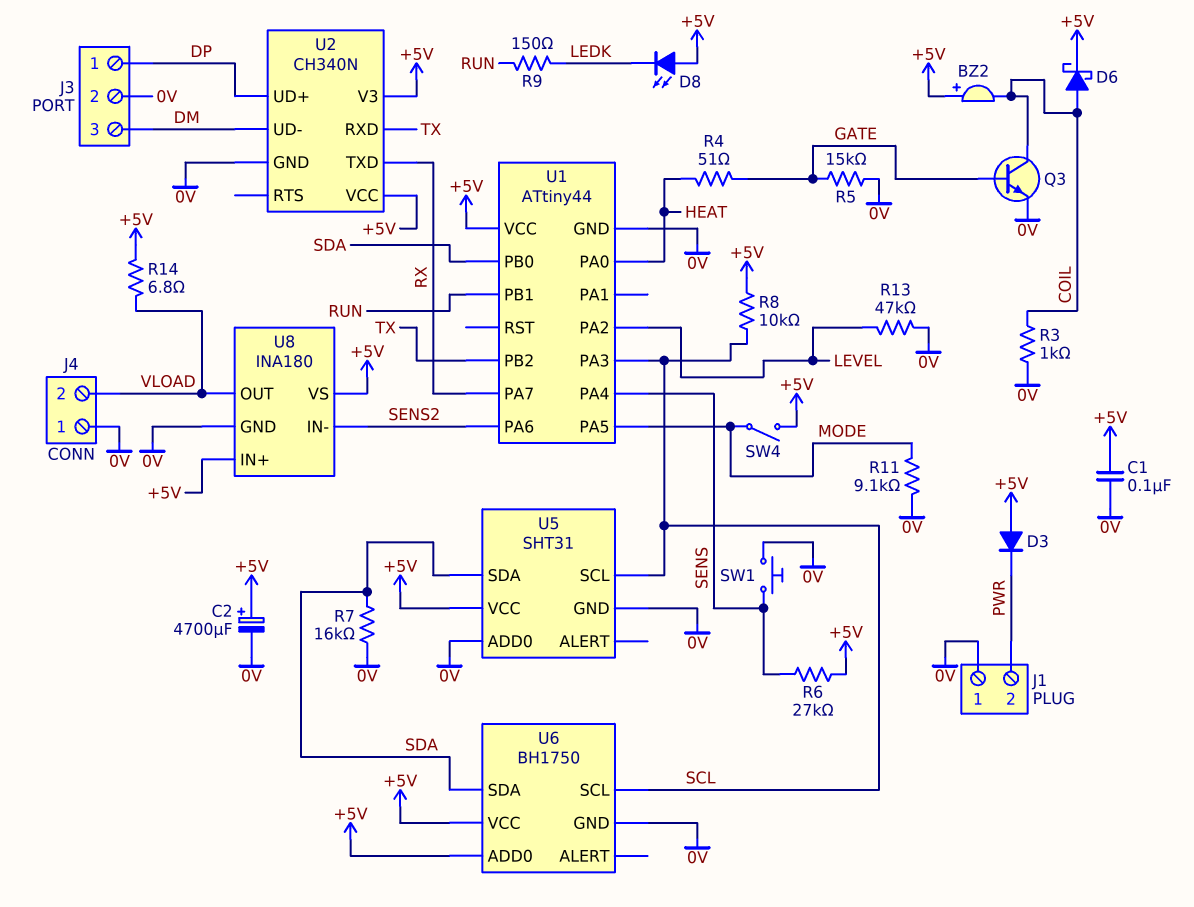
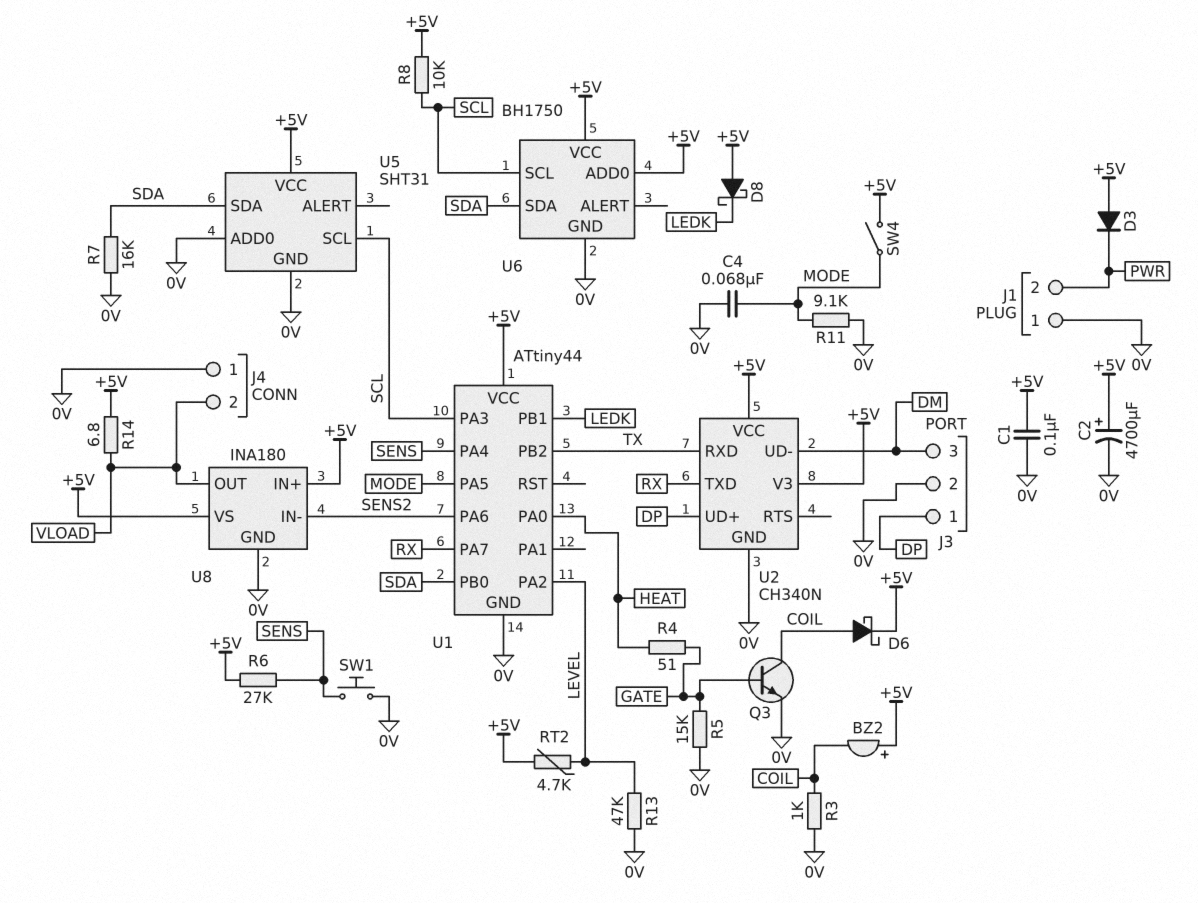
C4: none -> 68nF (0V, MODE)
D8: LED (A +5V, K LEDK) -> schottky (A +5V, K LEDK)
R9: 150 (LEDK, RUN) -> none
RT2: none -> 4.7k (+5V, LEVEL)
U1 pin PB1: RUN -> LEDK

